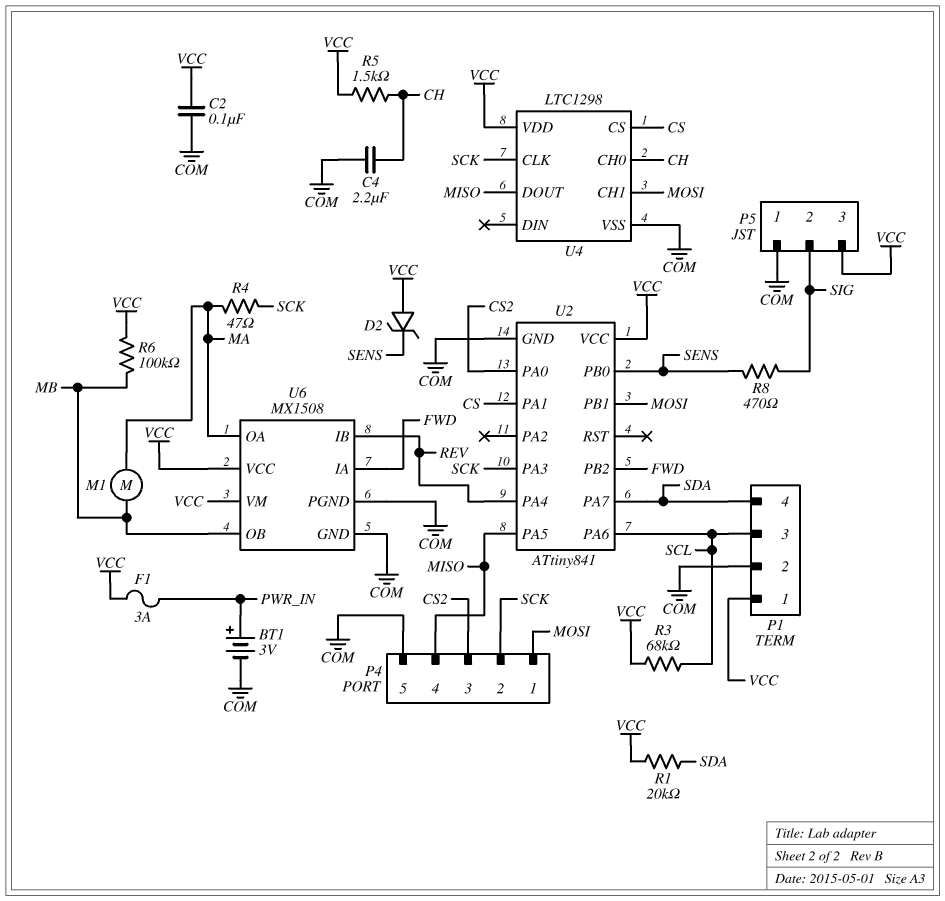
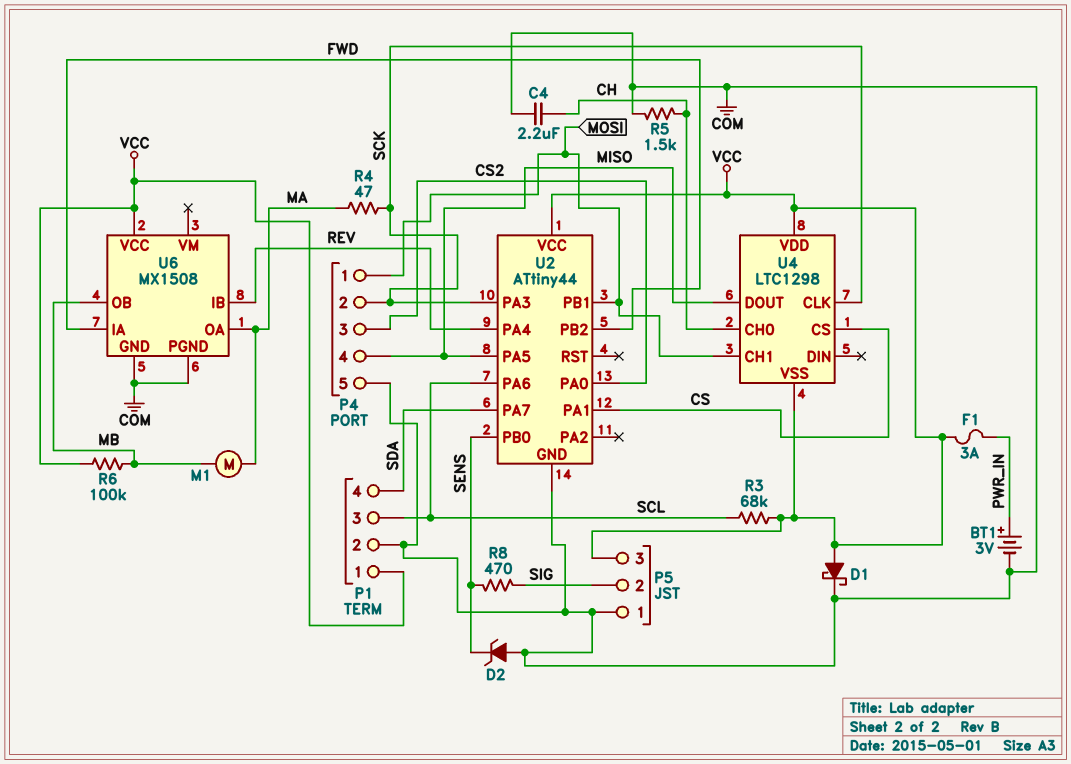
C2: 100nF (COM, VCC) -> none
D1: none -> schottky (A VCC, K COM)
D2: zener (A VCC, K SENS) -> zener (A COM, K SENS)
R1: 20k (SDA, VCC) -> none
R5: 1.5k (CH, VCC) -> 1.5k (CH, COM)
U2: ATtiny841 -> ATtiny44
U4 pin VSS: COM -> VCC
U6 pin VM: VCC -> none

